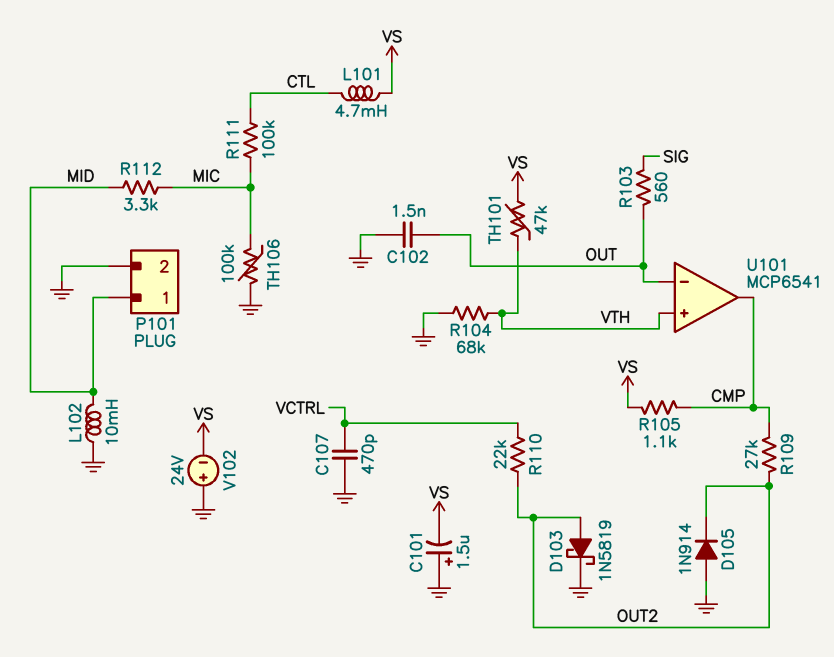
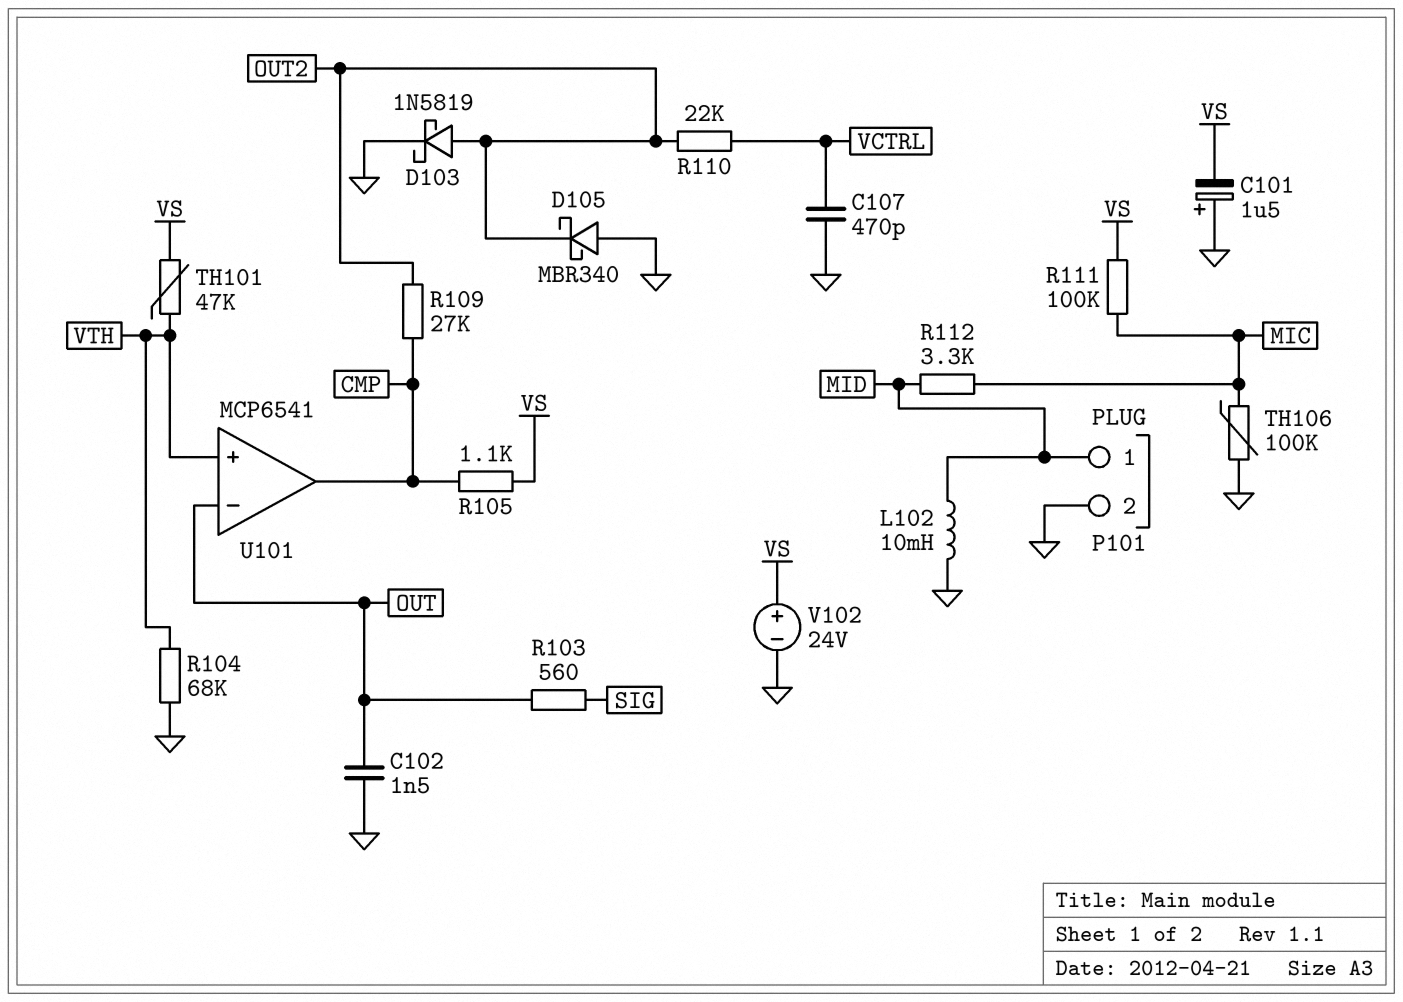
D105: diode 1N914 (A GND, K OUT2) -> schottky MBR340 (A GND, K OUT2)
L101: 4.7mH (CTL, VS) -> none
R111: 100k (CTL, MIC) -> 100k (MIC, VS)
V102: 24V (plus GND, minus VS) -> 24V (plus VS, minus GND)

